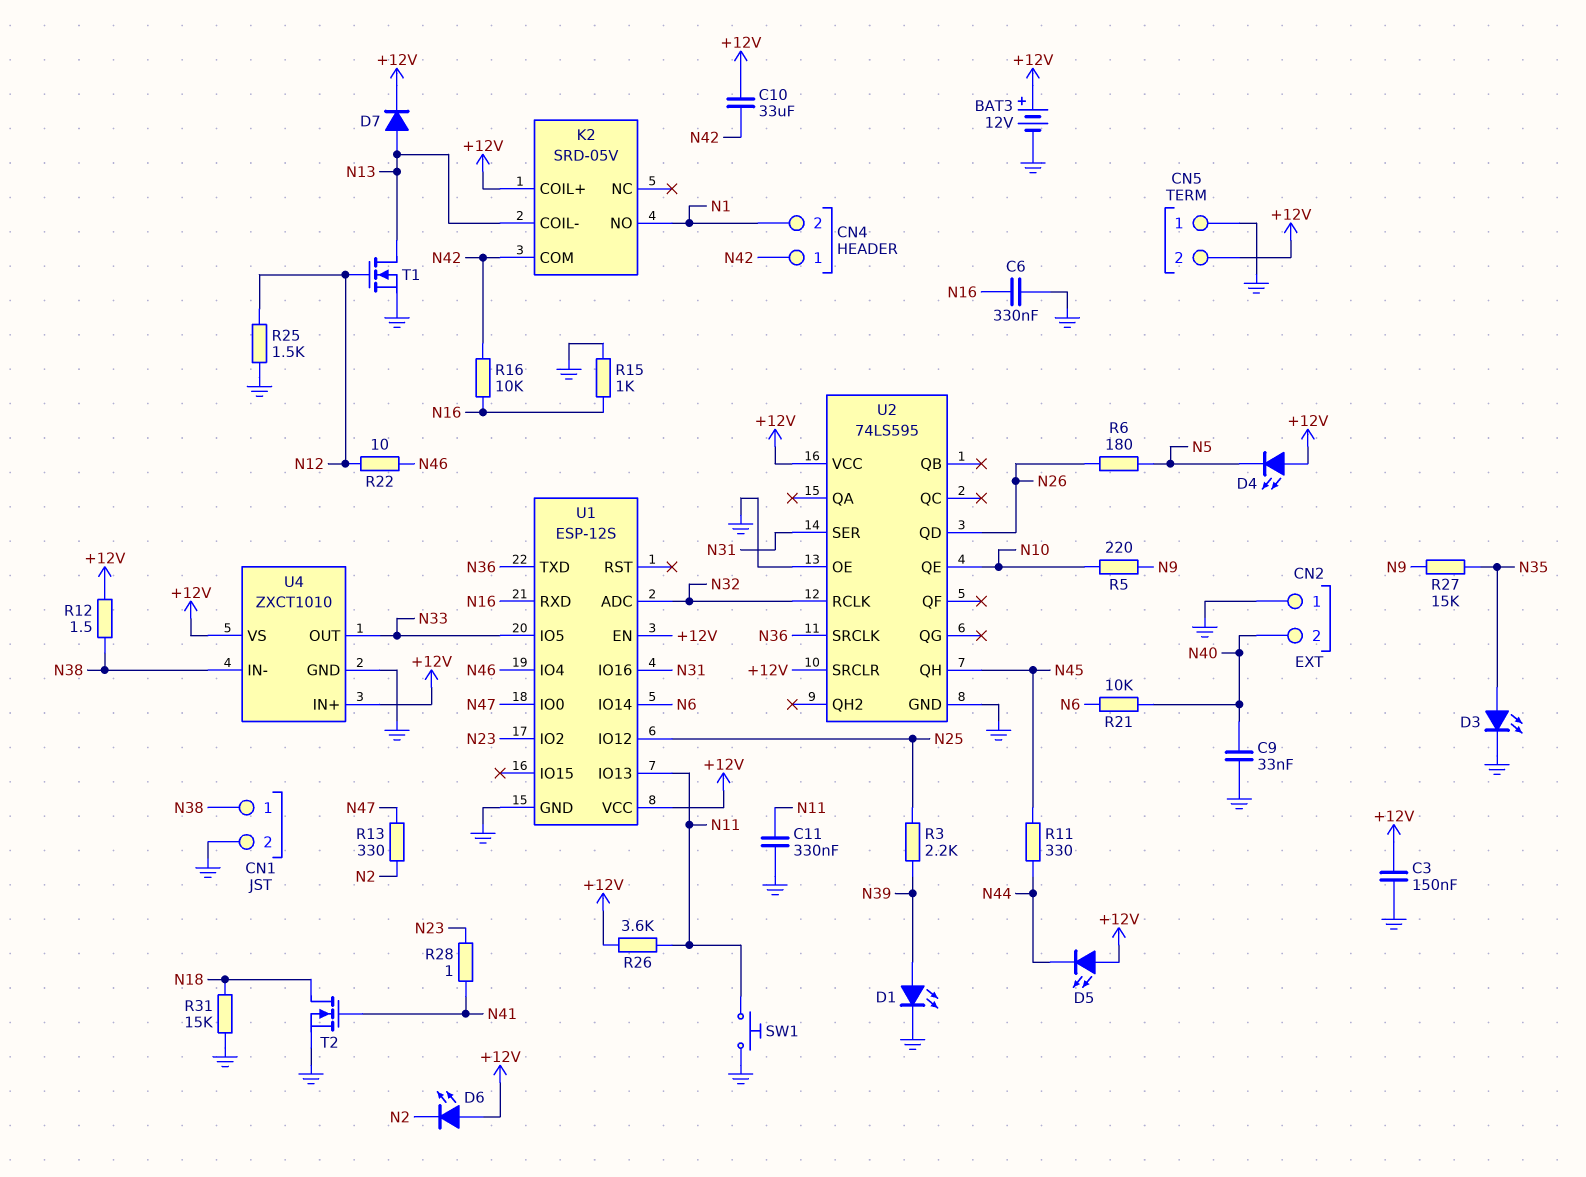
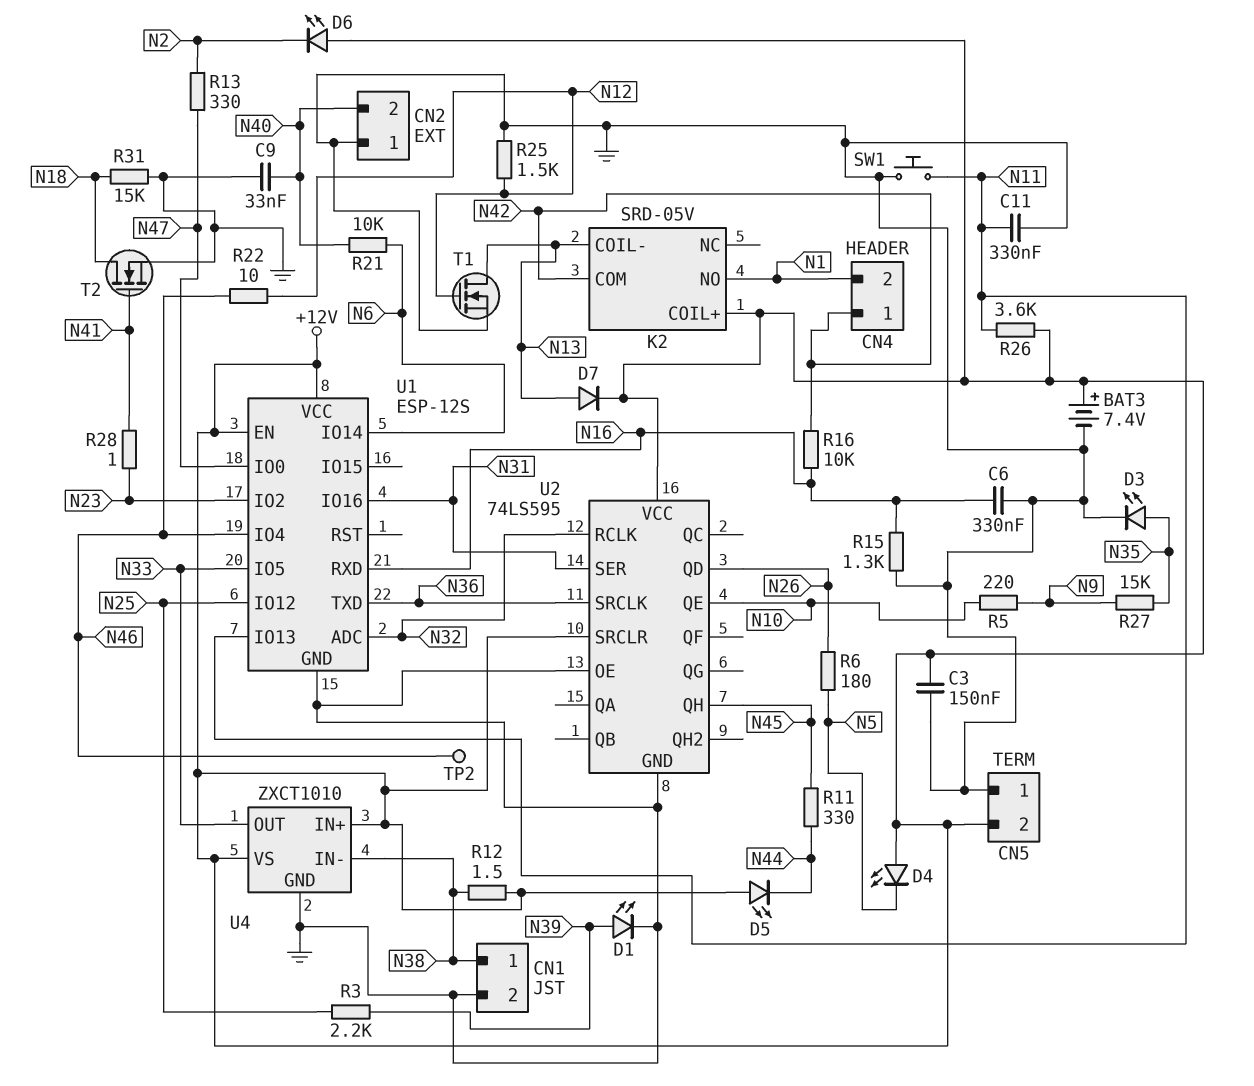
BAT3: 12V (plus +12V, minus GND) -> 7.4V (plus +12V, minus GND)
C10: 33uF (+12V, N42) -> none
R15: 1k (GND, N16) -> 1.3k (GND, N16)
TP2: none -> test point (N46)

